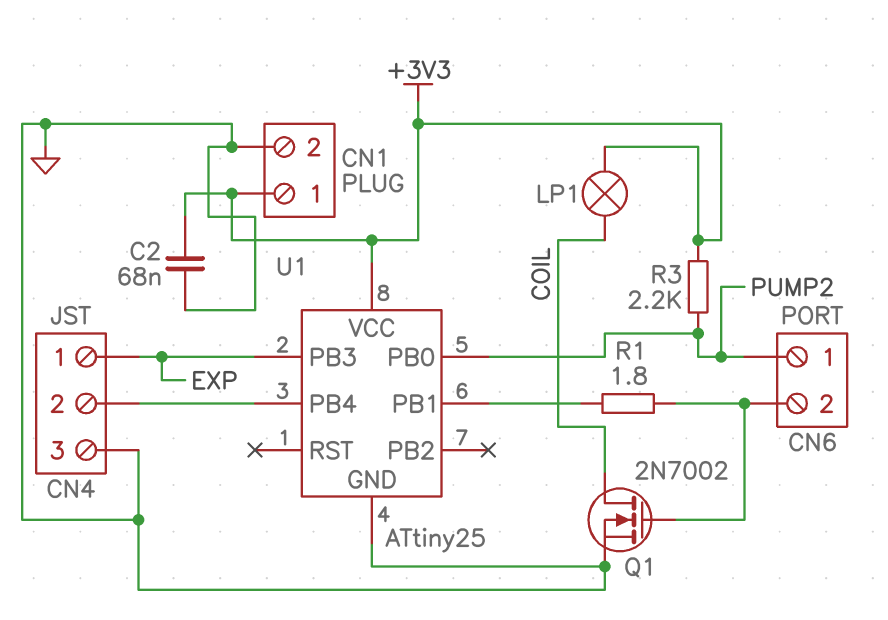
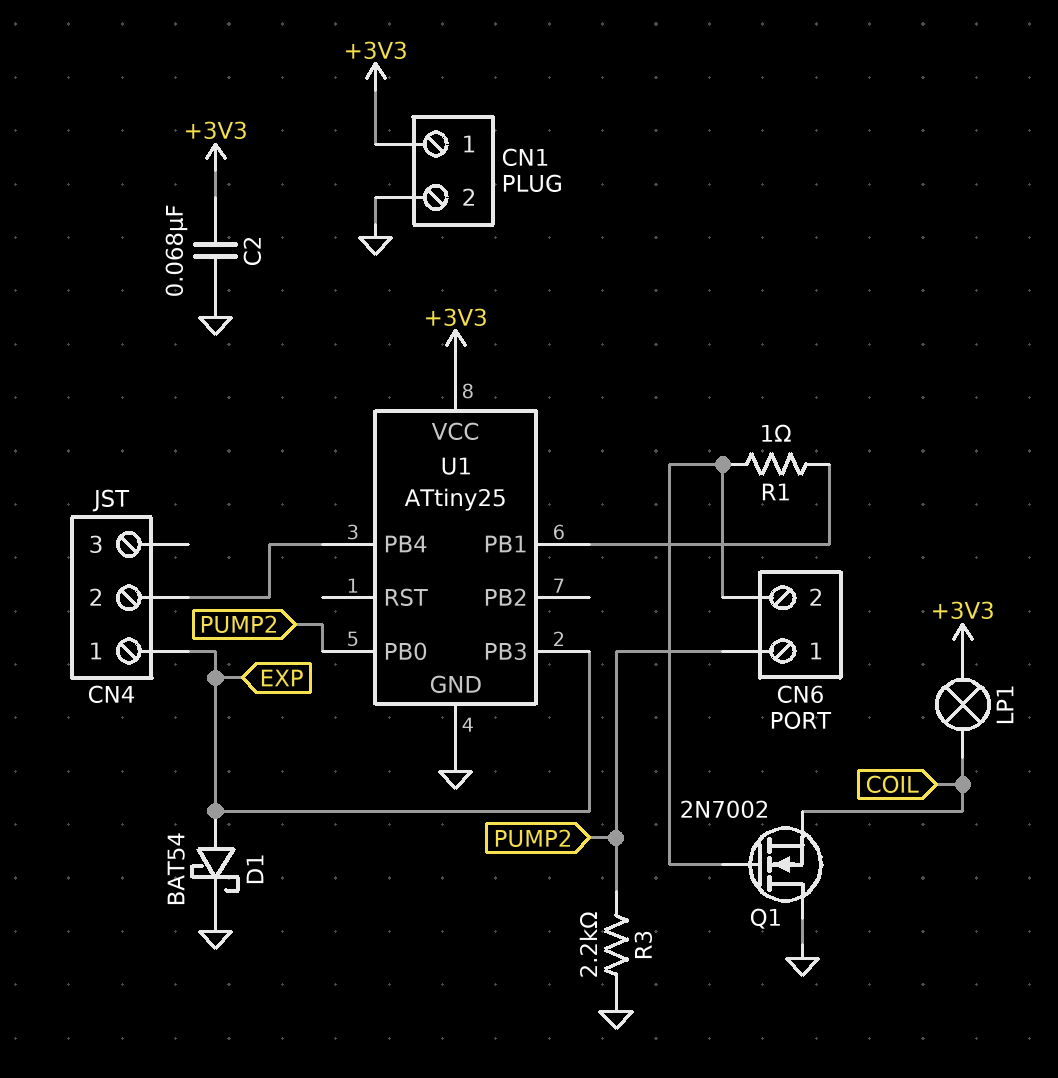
CN4 pin 3: GND -> none
D1: none -> schottky BAT54 (A EXP, K GND)
Q1: NMOS 2N7002 (G CN6/2, D COIL, S GND) -> NMOS 2N7002 (G CN6/2, D GND, S COIL)
R1: 1.8 (CN6/2, U1/PB1) -> 1 (CN6/2, U1/PB1)
R3: 2.2k (+3V3, PUMP2) -> 2.2k (GND, PUMP2)

